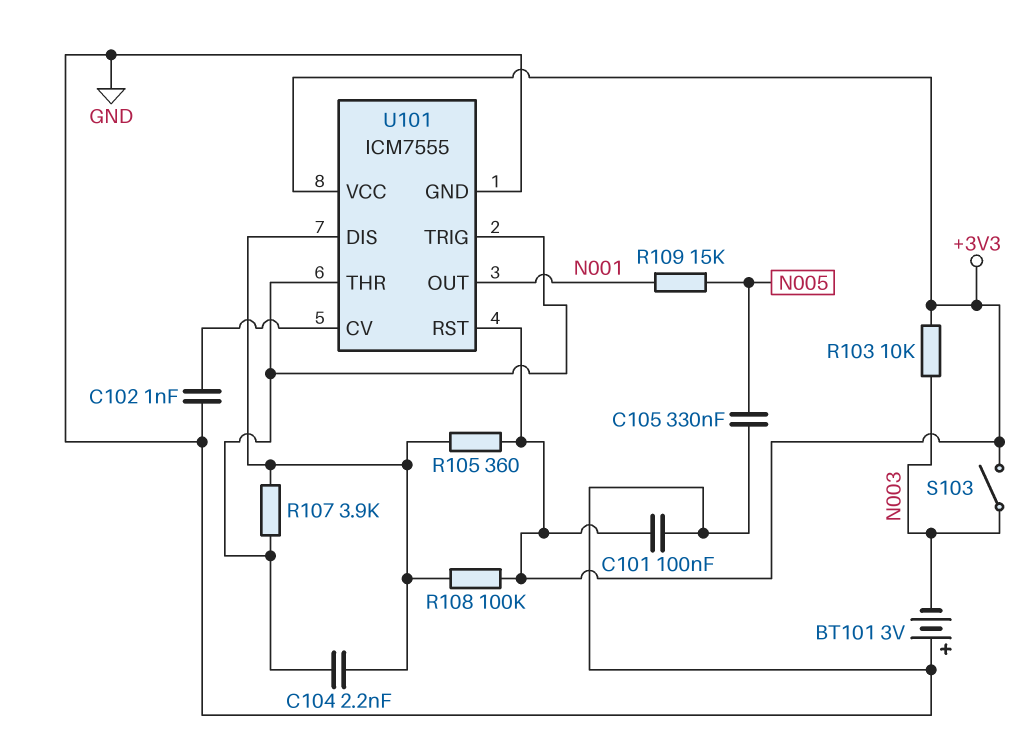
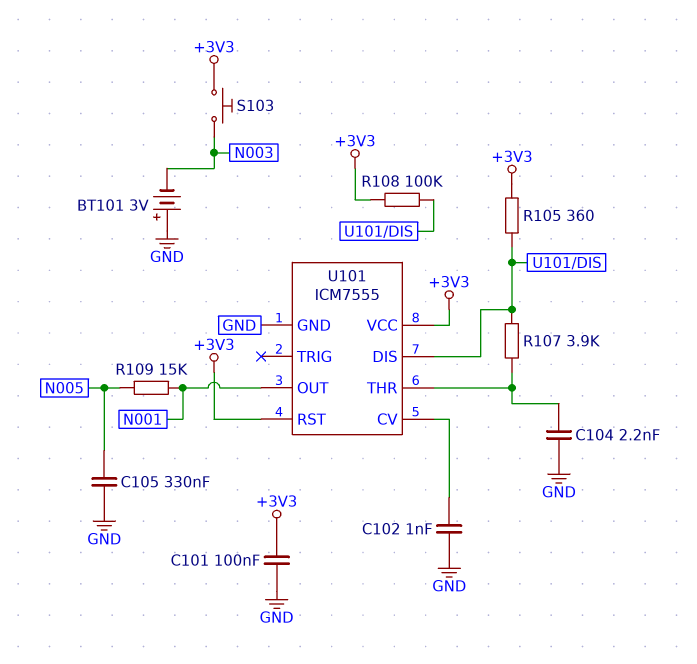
C104: 2.2nF (U101/DIS, U101/THR) -> 2.2nF (GND, U101/THR)
R103: 10k (+3V3, N003) -> none
S103: switch (+3V3, N003) -> button (+3V3, N003)
U101 pin TRIG: U101/THR -> none

